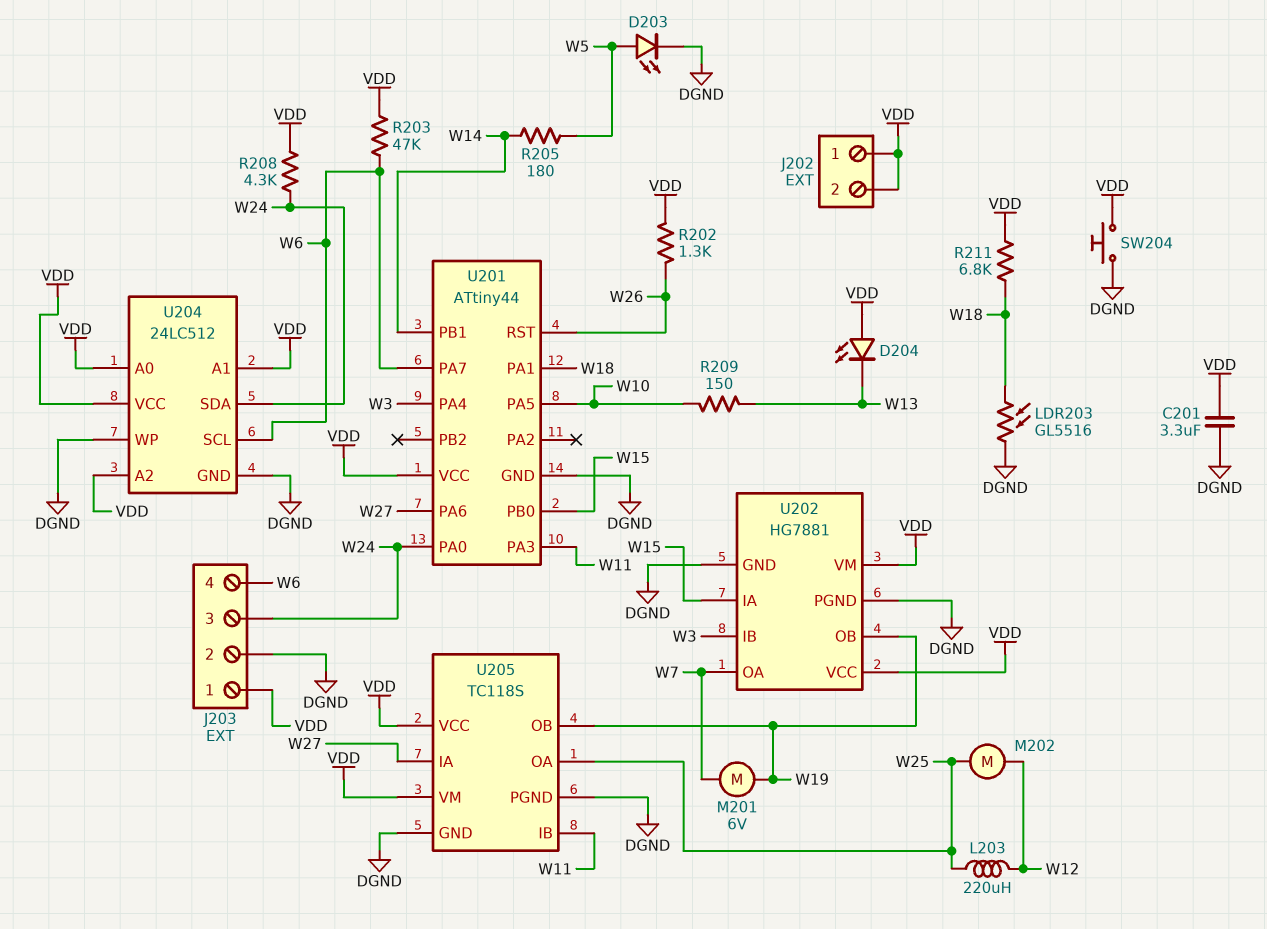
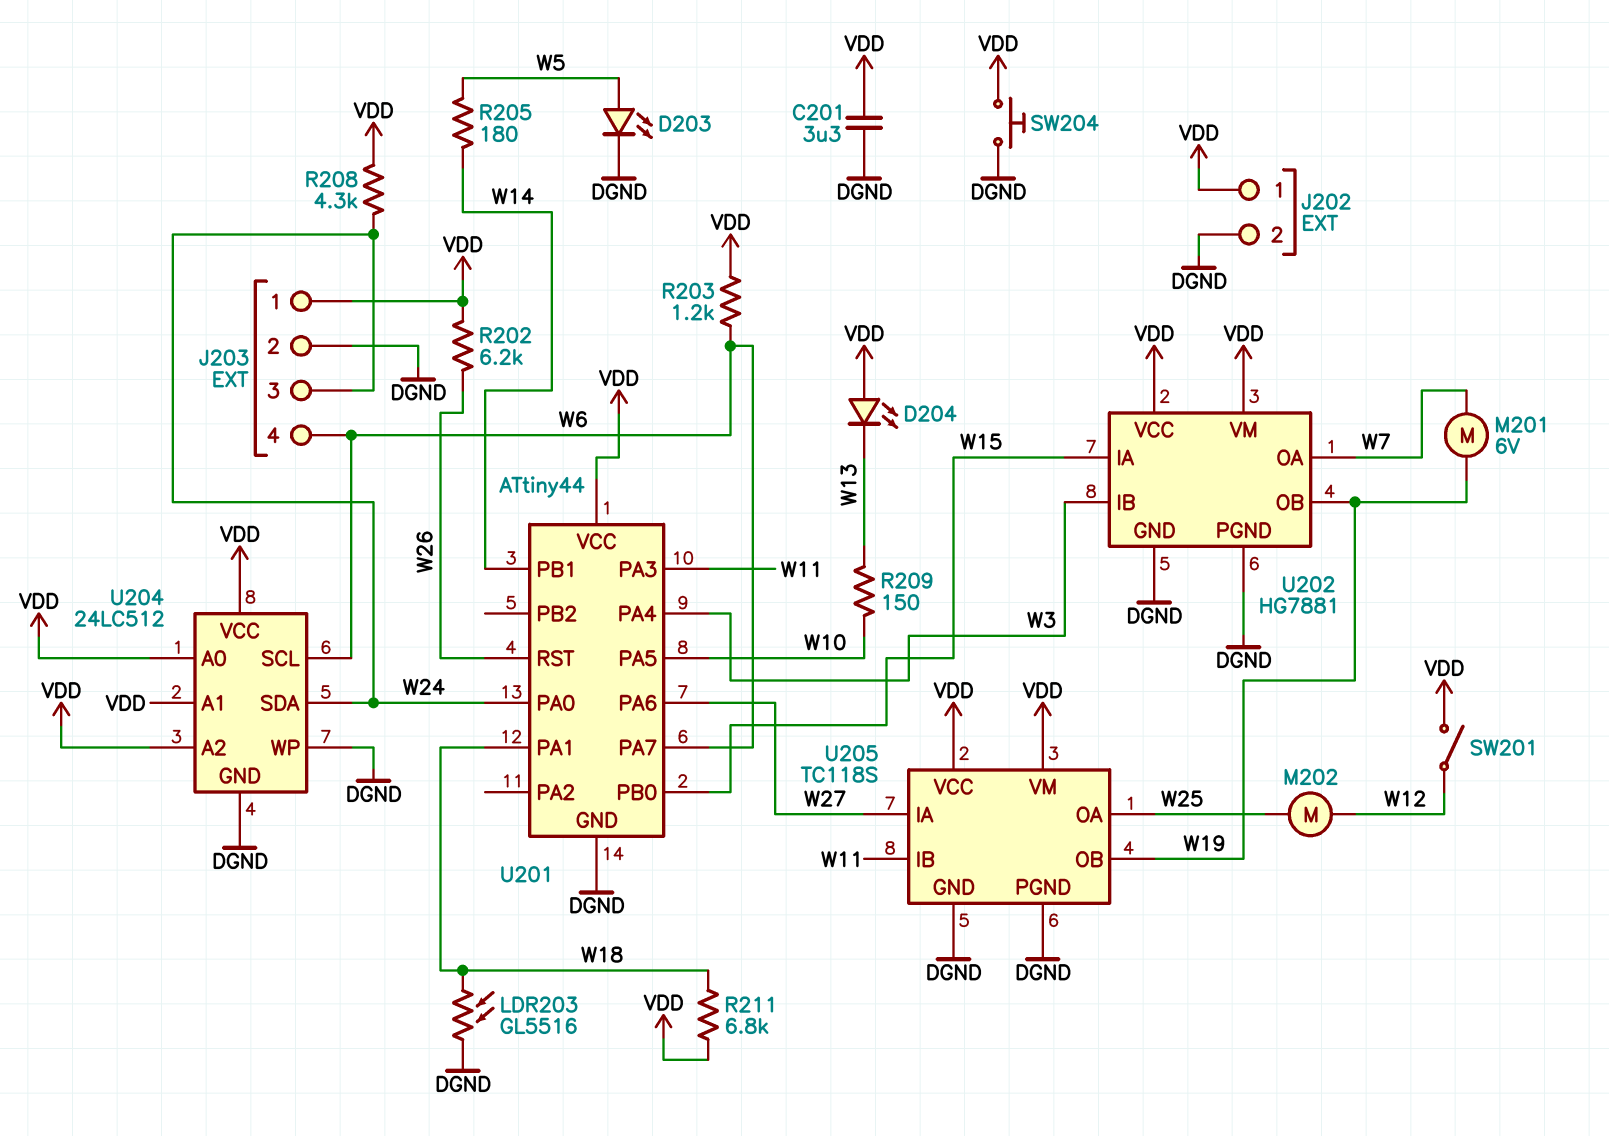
J202 pin 2: VDD -> DGND
L203: 220uH (W12, W25) -> none
R202: 1.3k (VDD, W26) -> 6.2k (VDD, W26)
R203: 47k (VDD, W6) -> 1.2k (VDD, W6)
SW201: none -> switch (VDD, W12)

